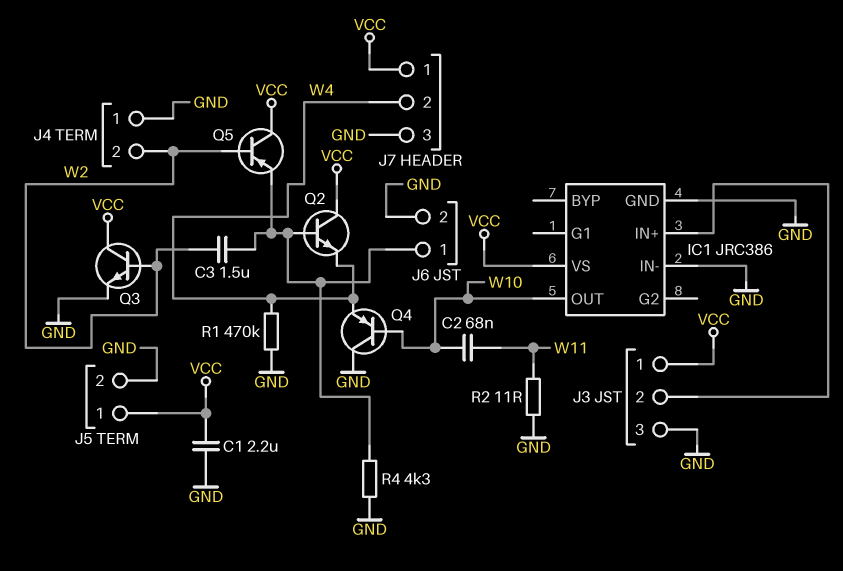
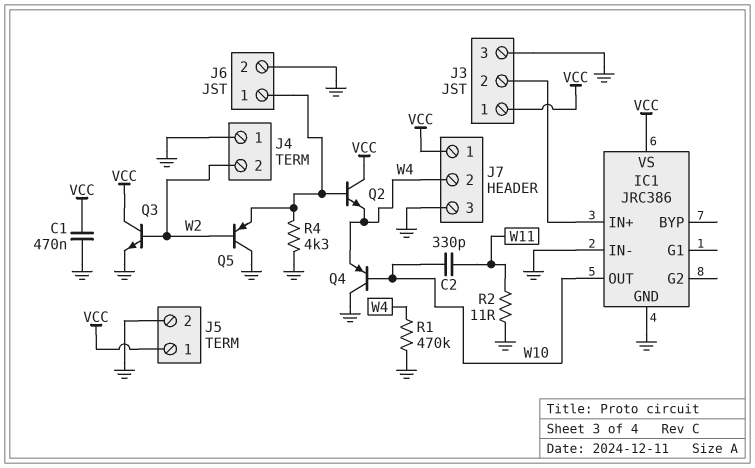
C1: 2.2uF (GND, VCC) -> 470nF (GND, VCC)
C2: 68nF (W10, W11) -> 330pF (W10, W11)
C3: 1.5uF (J6/1, W2) -> none
Q5: PNP (B W2, C VCC, E J6/1) -> PNP (B W2, C GND, E J6/1)

